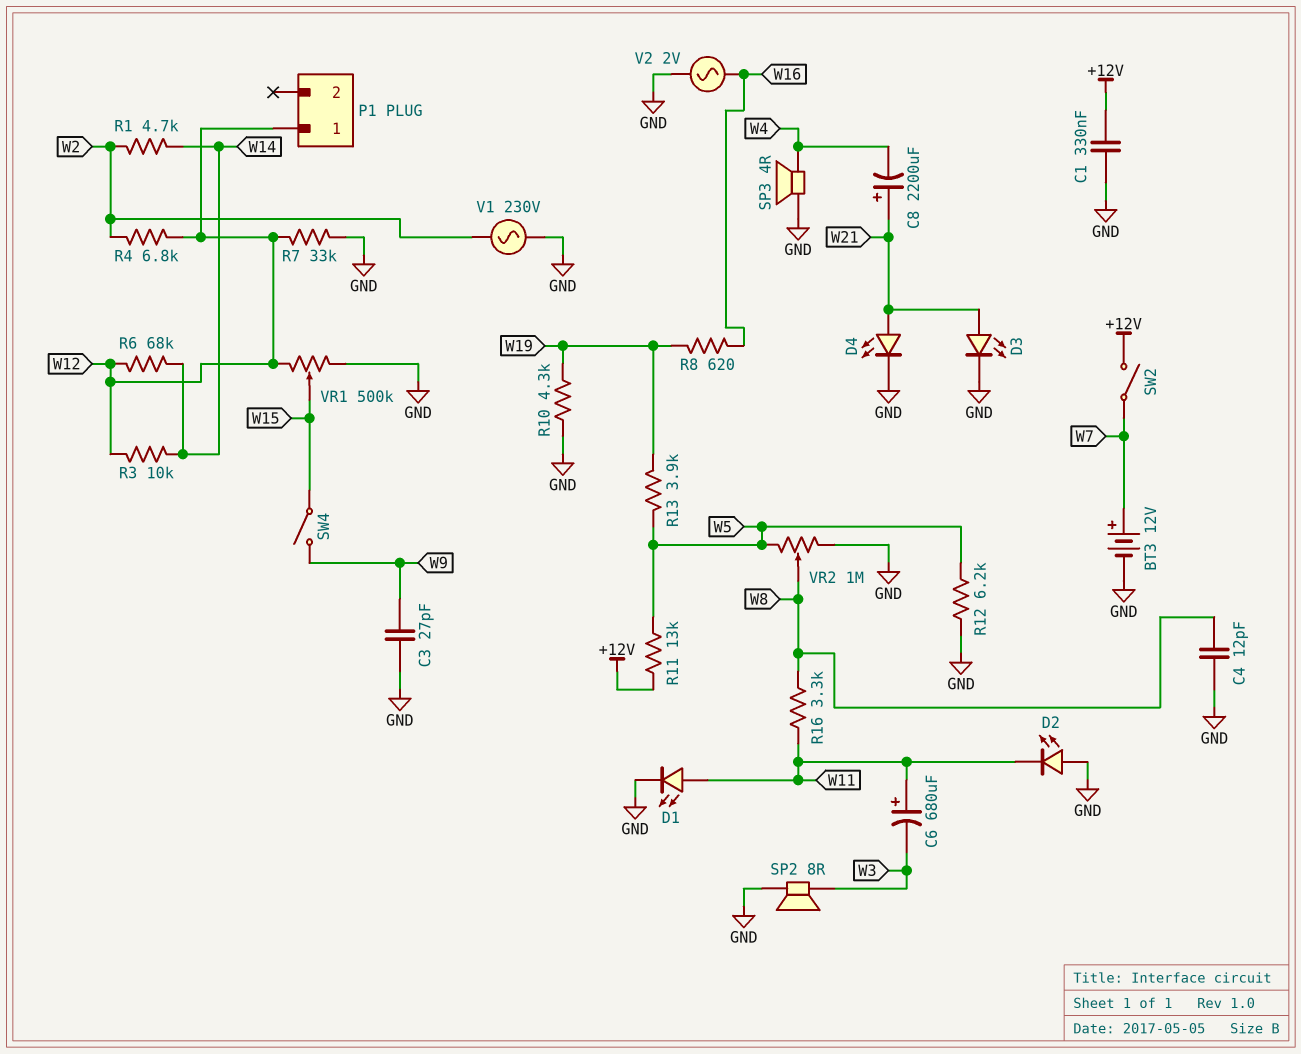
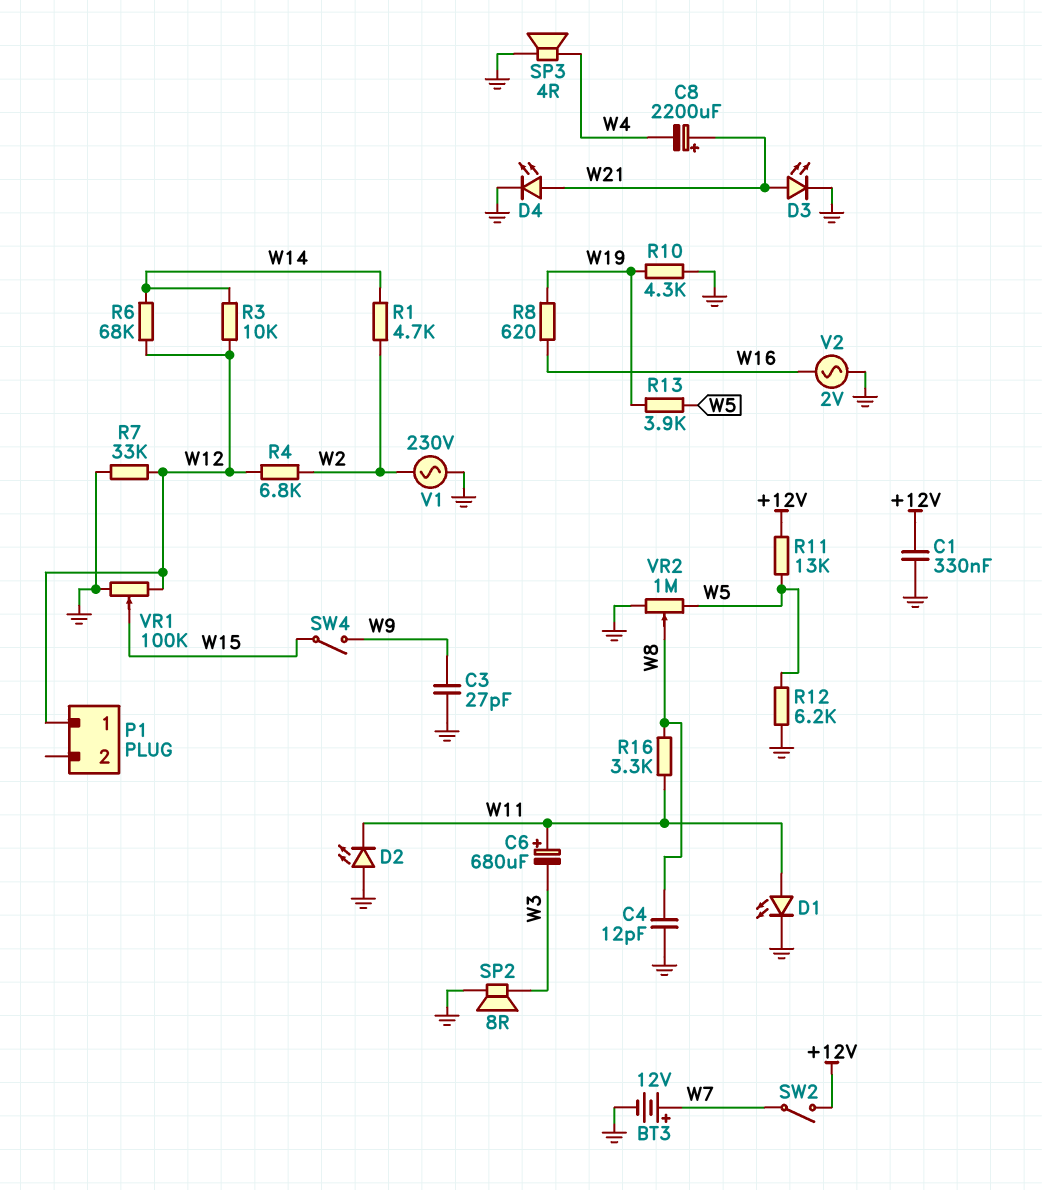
VR1: 500k (GND, W12, wiper W15) -> 100k (GND, W12, wiper W15)

